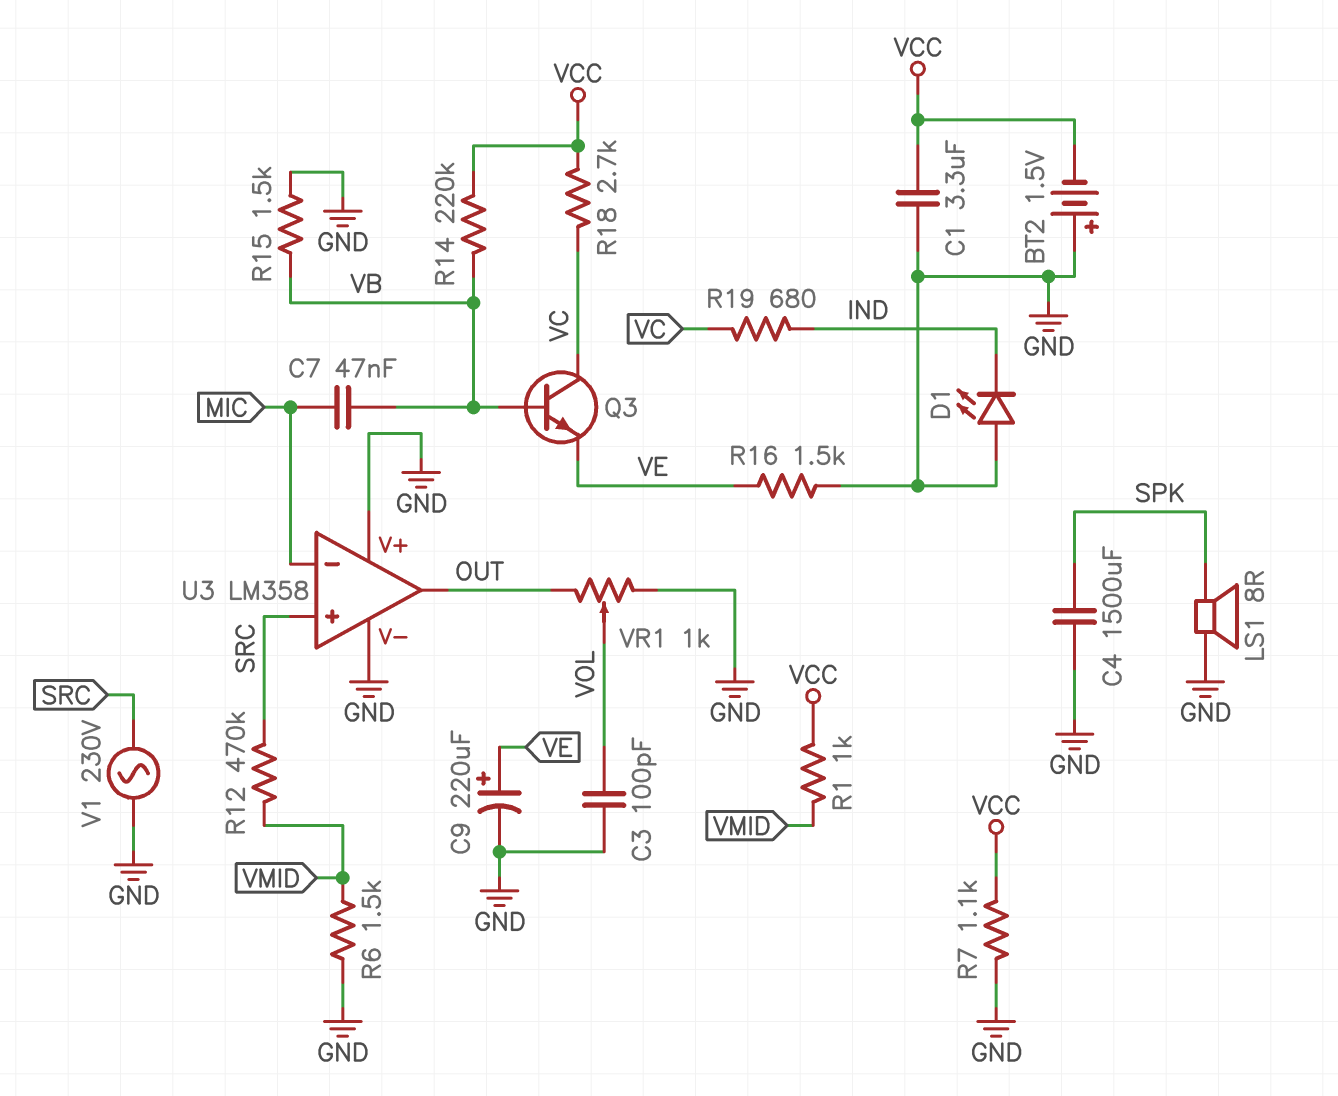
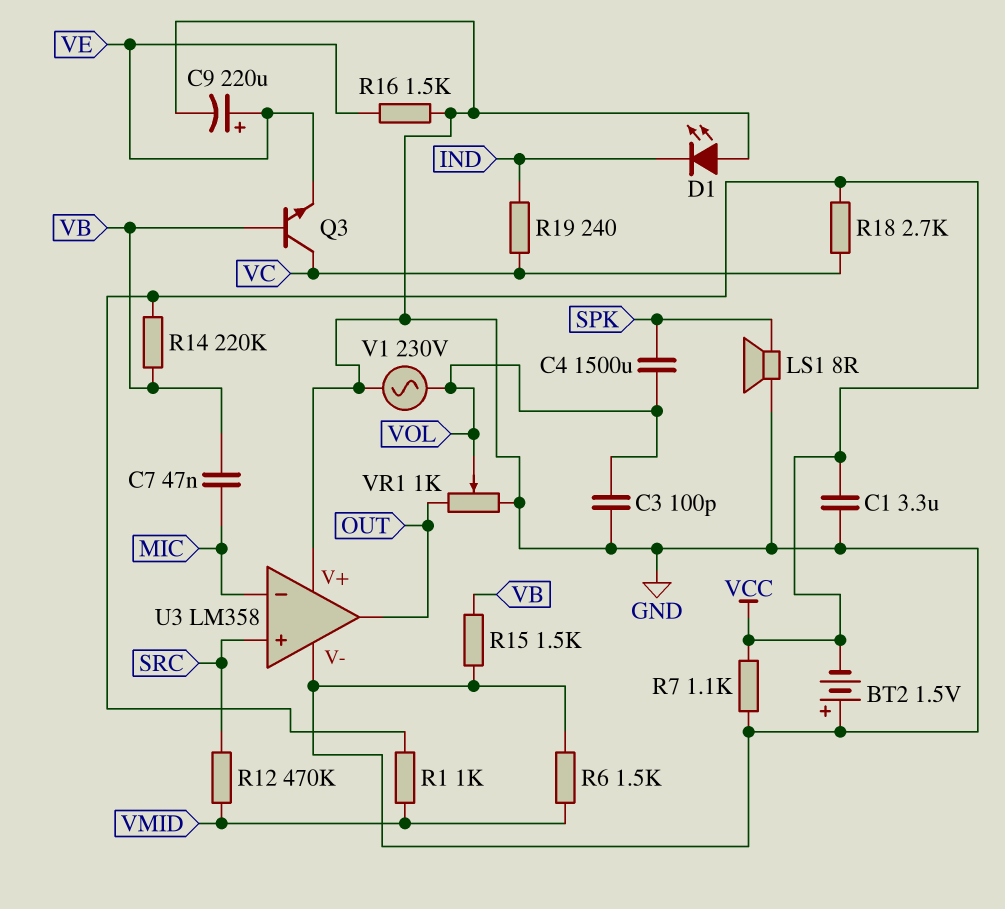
C4: 1500uF (GND, SPK) -> 1500uF (SPK, VOL)
R19: 680 (IND, VC) -> 240 (IND, VC)
V1: AC 230V (GND, SRC) -> AC 230V (GND, VOL)

